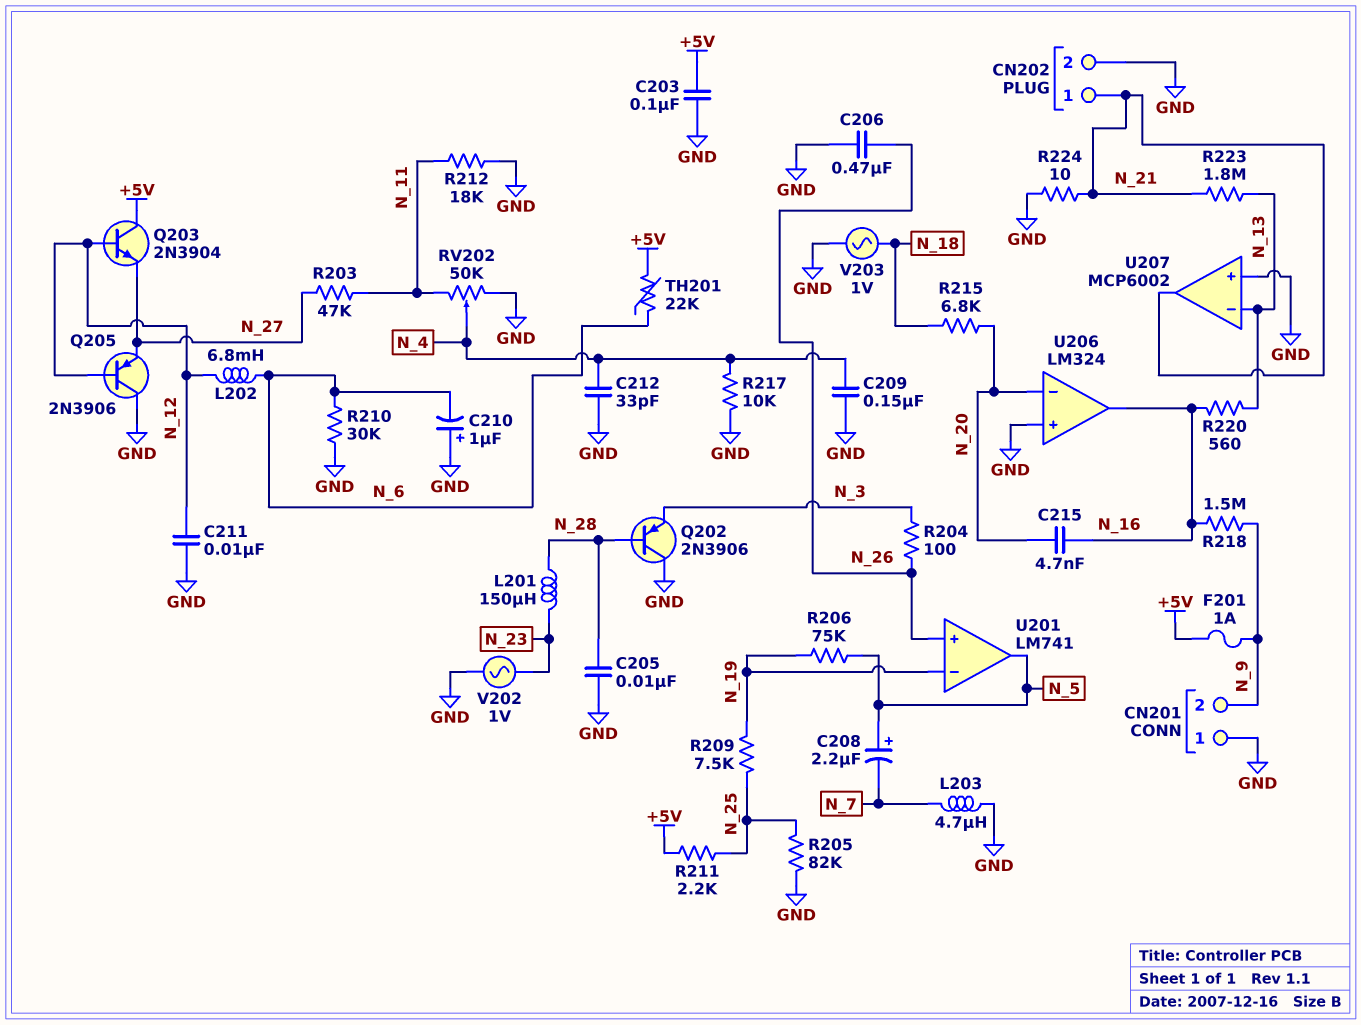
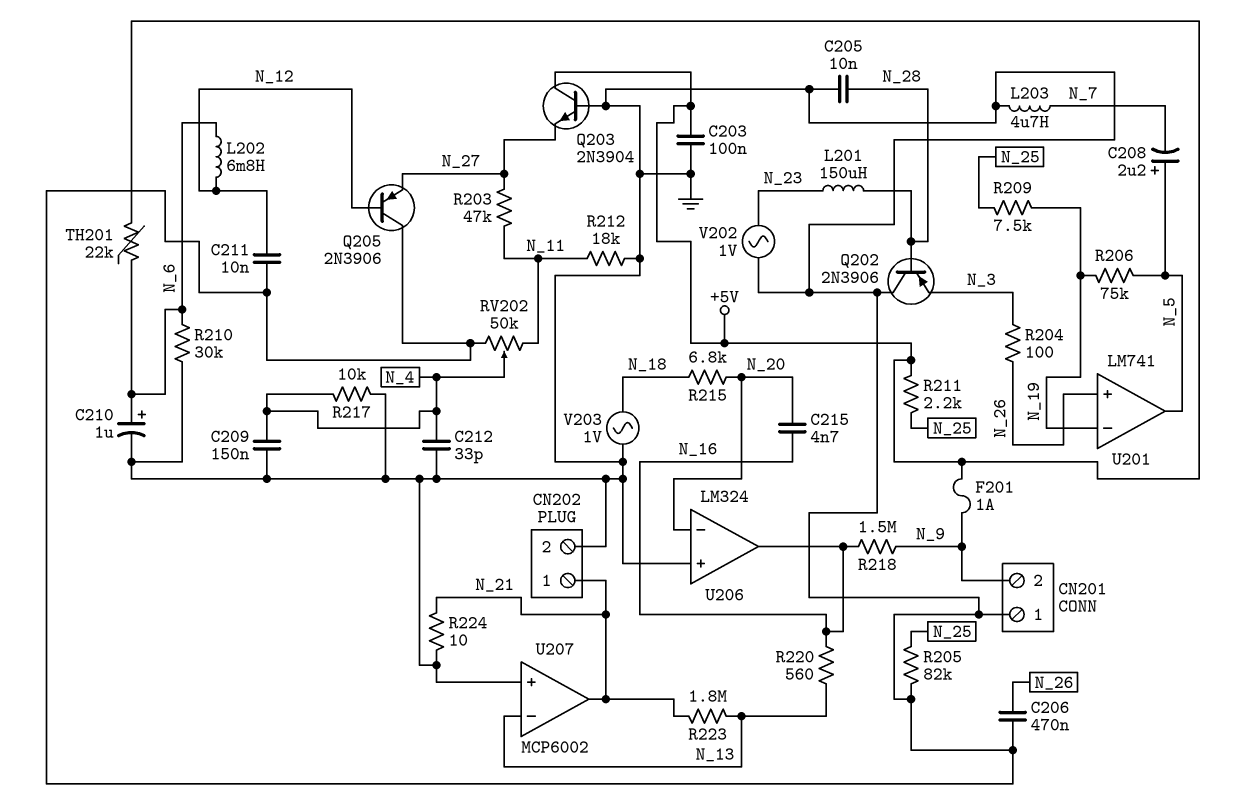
C210: 1uF (plus GND, minus N_6) -> 1uF (plus N_6, minus GND)
Q203: NPN 2N3904 (B N_12, C +5V, E N_27) -> NPN 2N3904 (B GND, C +5V, E N_27)

